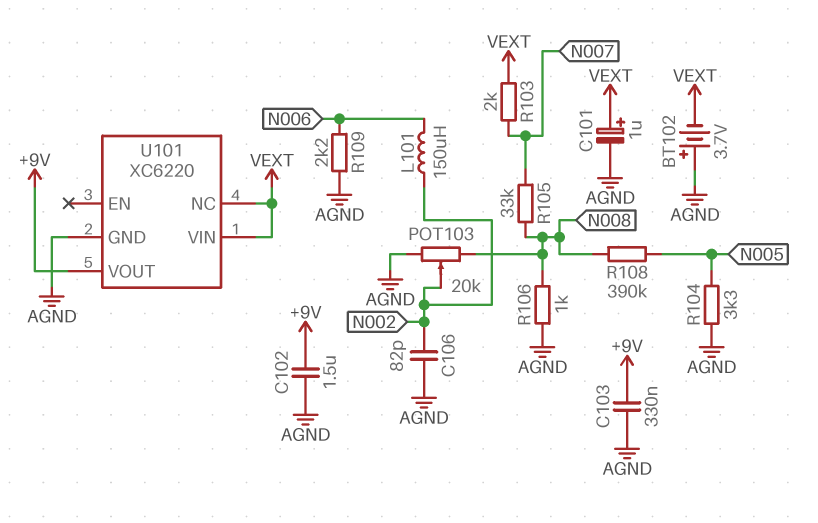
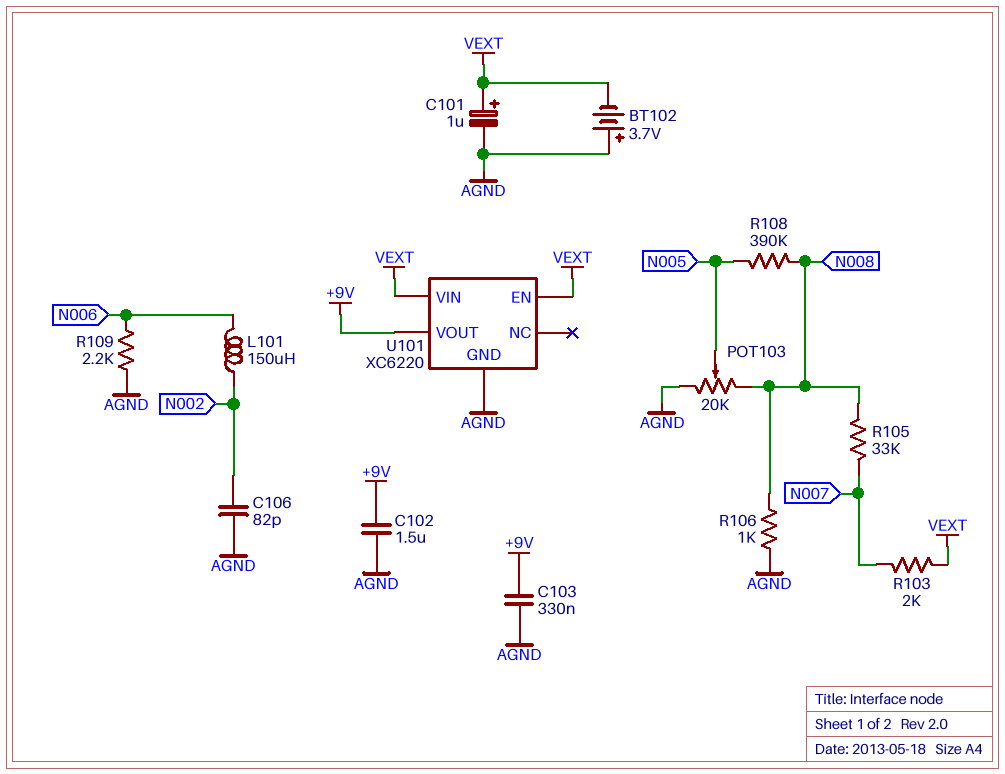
POT103: 20k (AGND, N008, wiper N002) -> 20k (AGND, N008, wiper N005)
R104: 3.3k (AGND, N005) -> none
U101 pin EN: none -> VEXT
U101 pin NC: VEXT -> none

